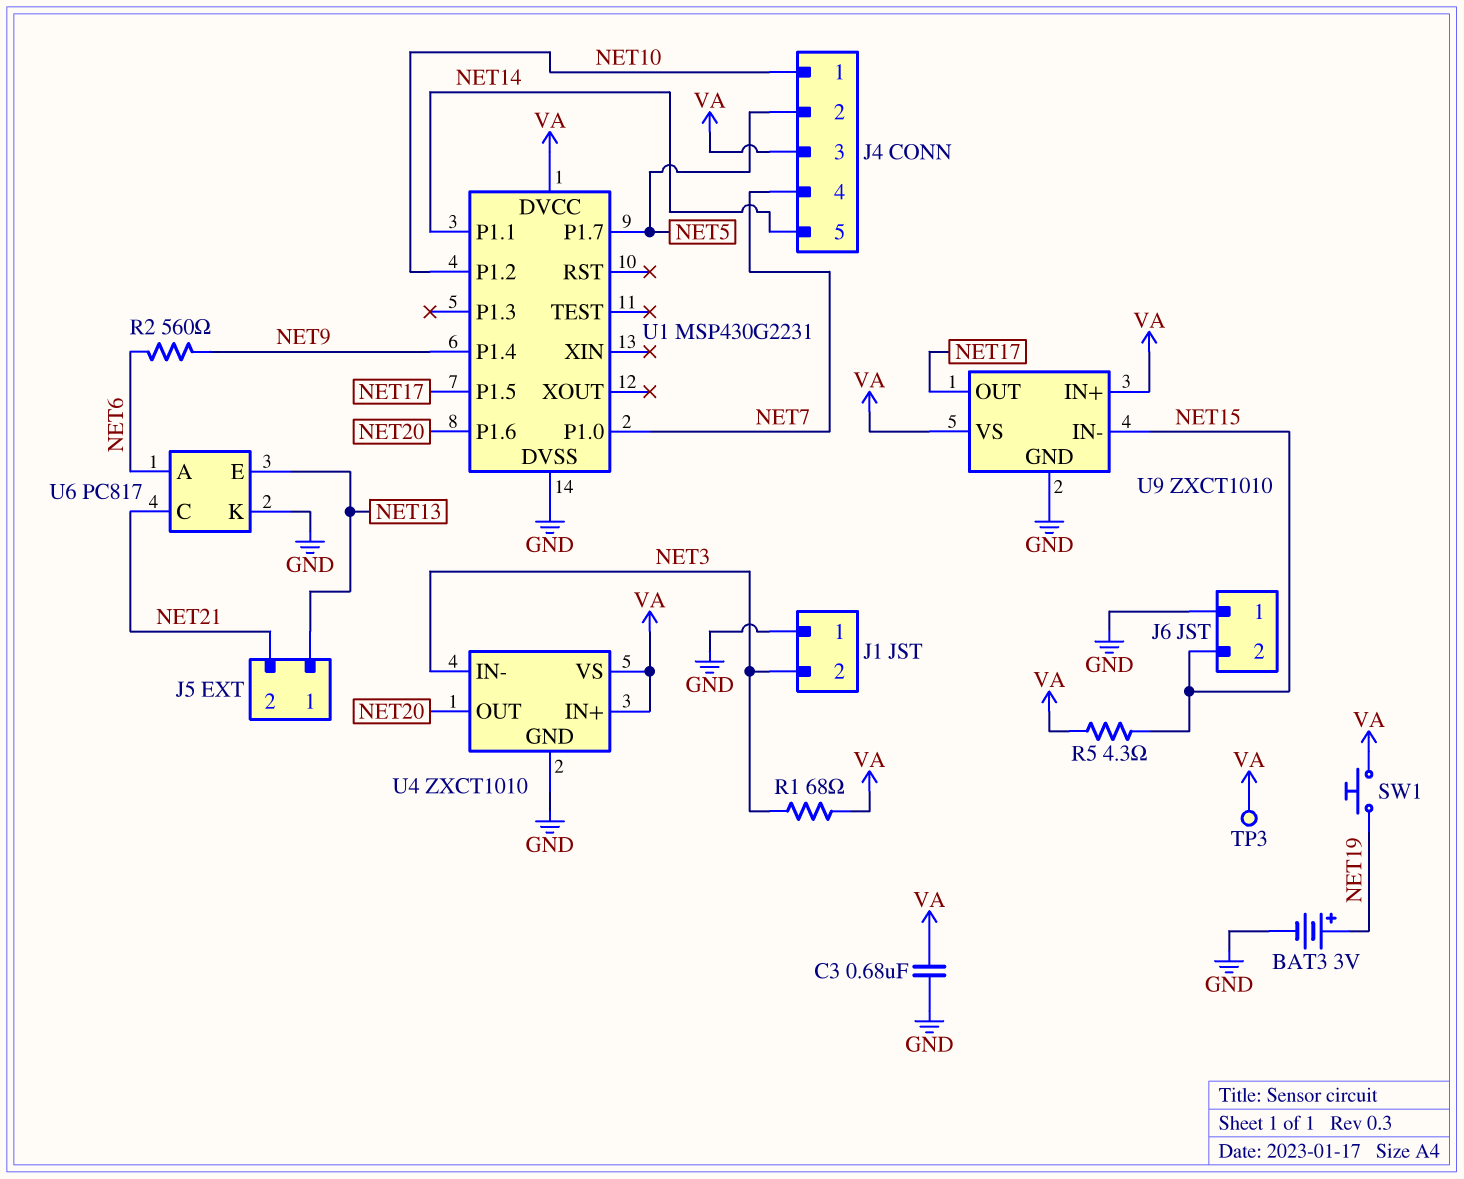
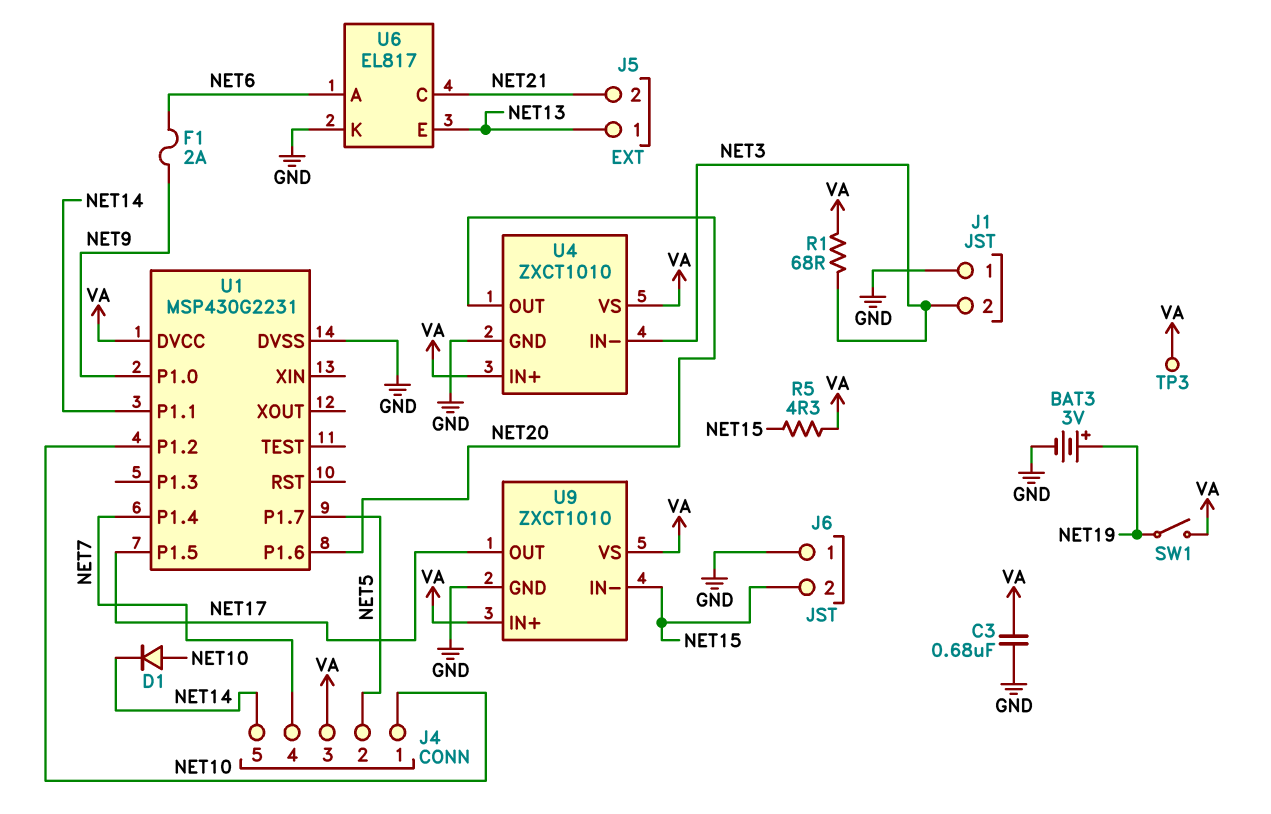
D1: none -> diode (A NET10, K NET14)
F1: none -> 2A (NET6, NET9)
R2: 560 (NET6, NET9) -> none
SW1: button (NET19, VA) -> switch (NET19, VA)
U1 pin P1.0: NET7 -> NET9
U1 pin P1.4: NET9 -> NET7
U6: PC817 -> EL817

